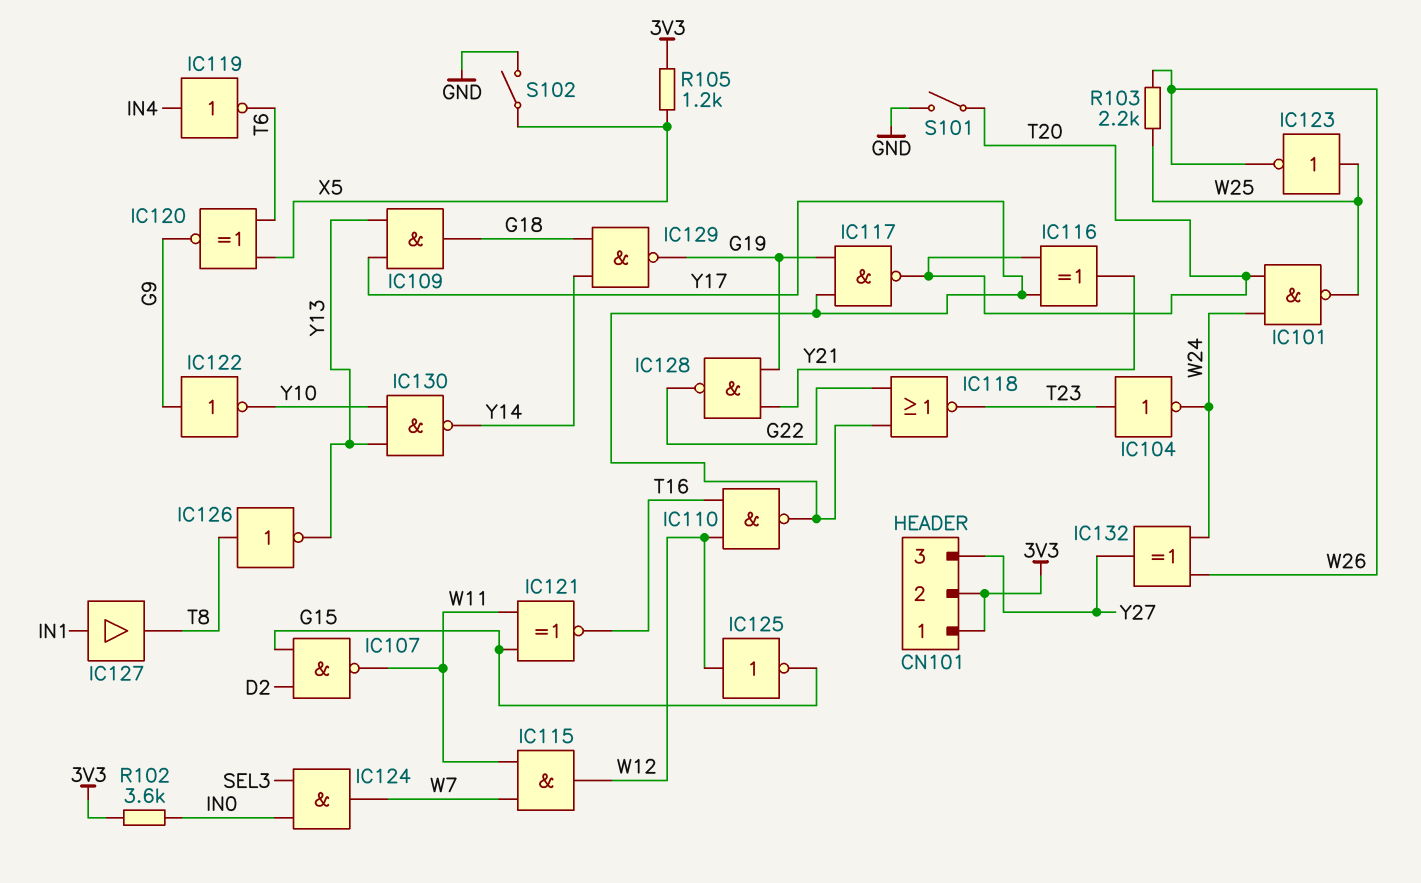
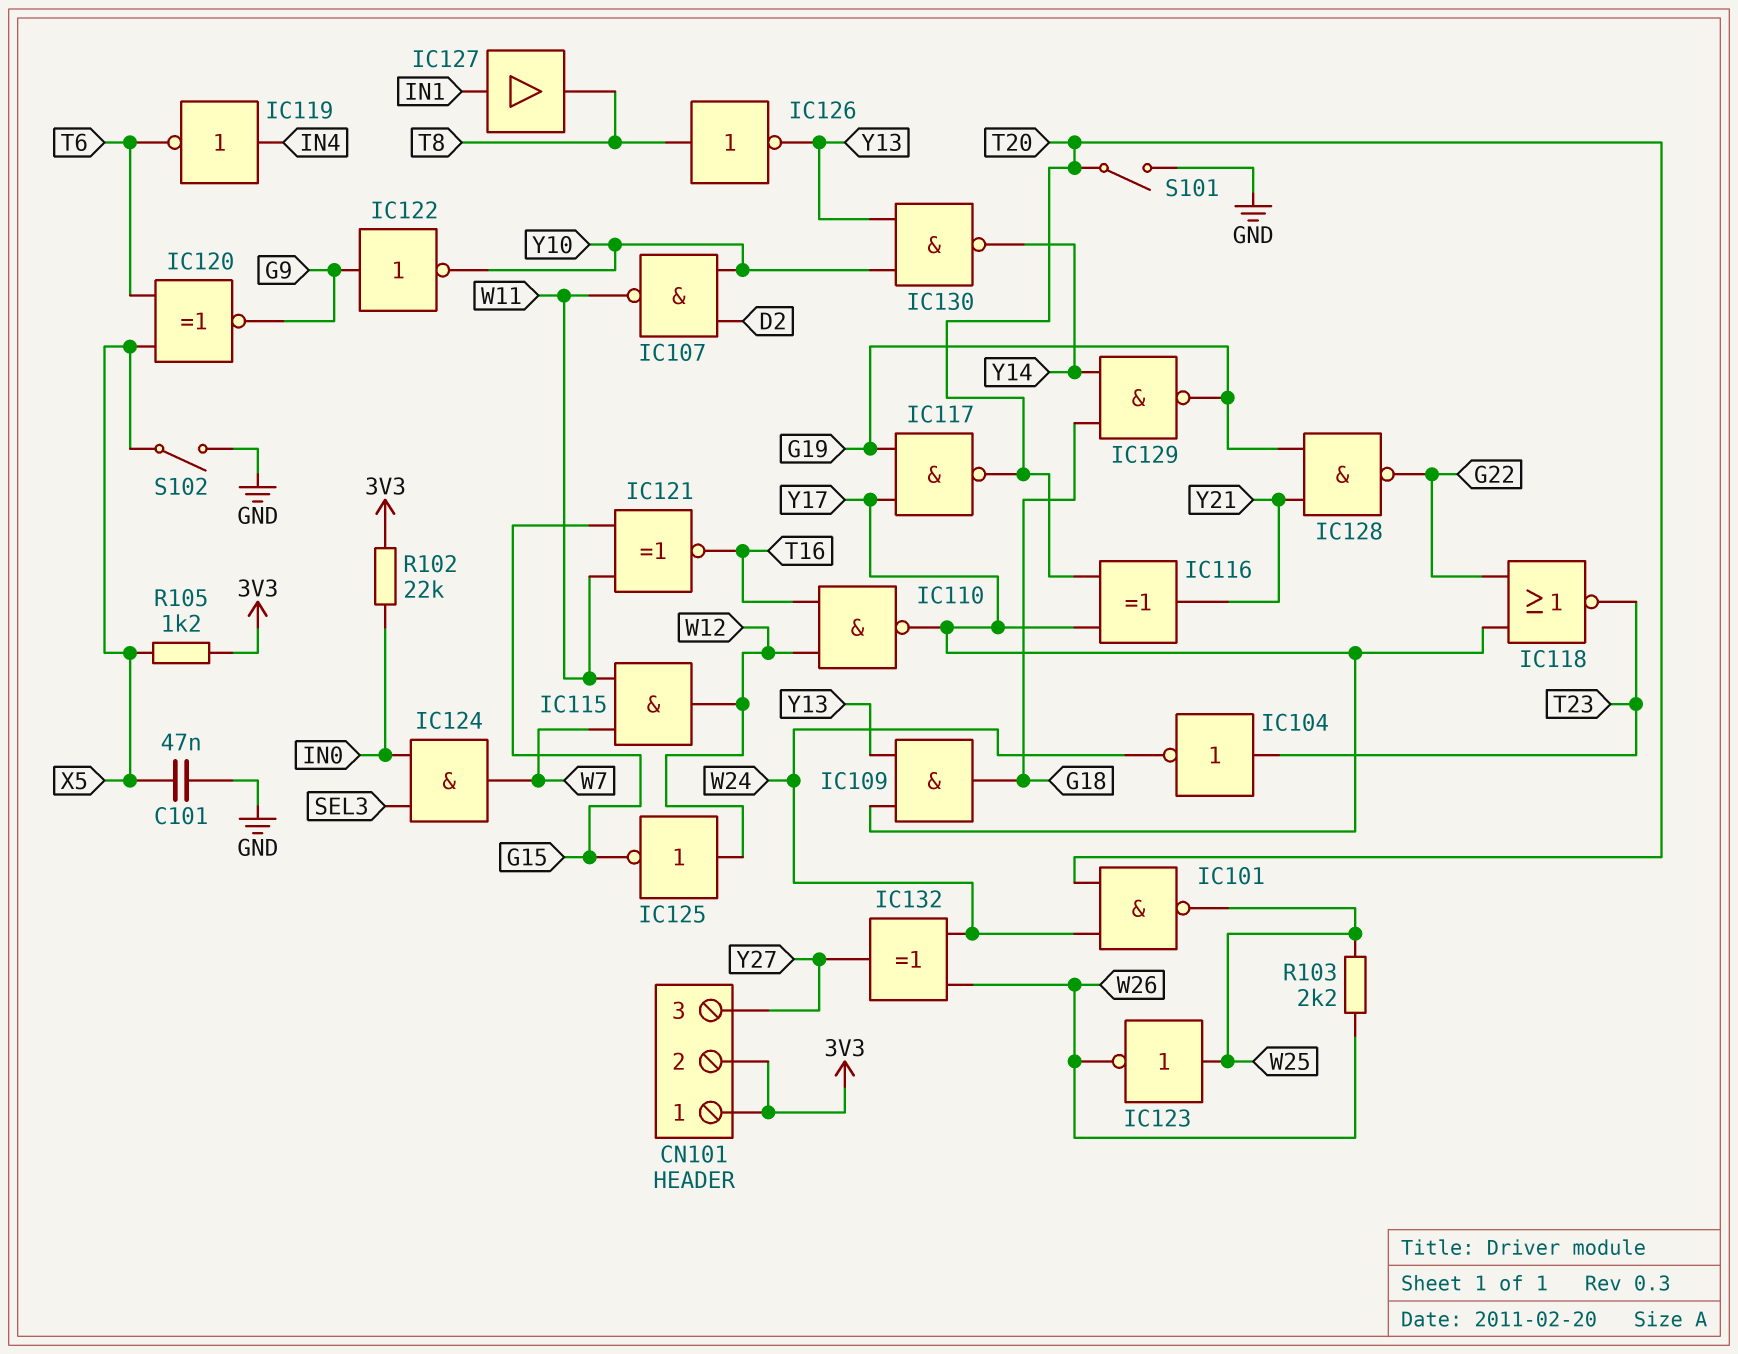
C101: none -> 47nF (GND, X5)
IC107: NAND (in D2, in G15, out W11) -> NAND (in D2, in Y10, out W11)
R102: 3.6k (3V3, IN0) -> 22k (3V3, IN0)

